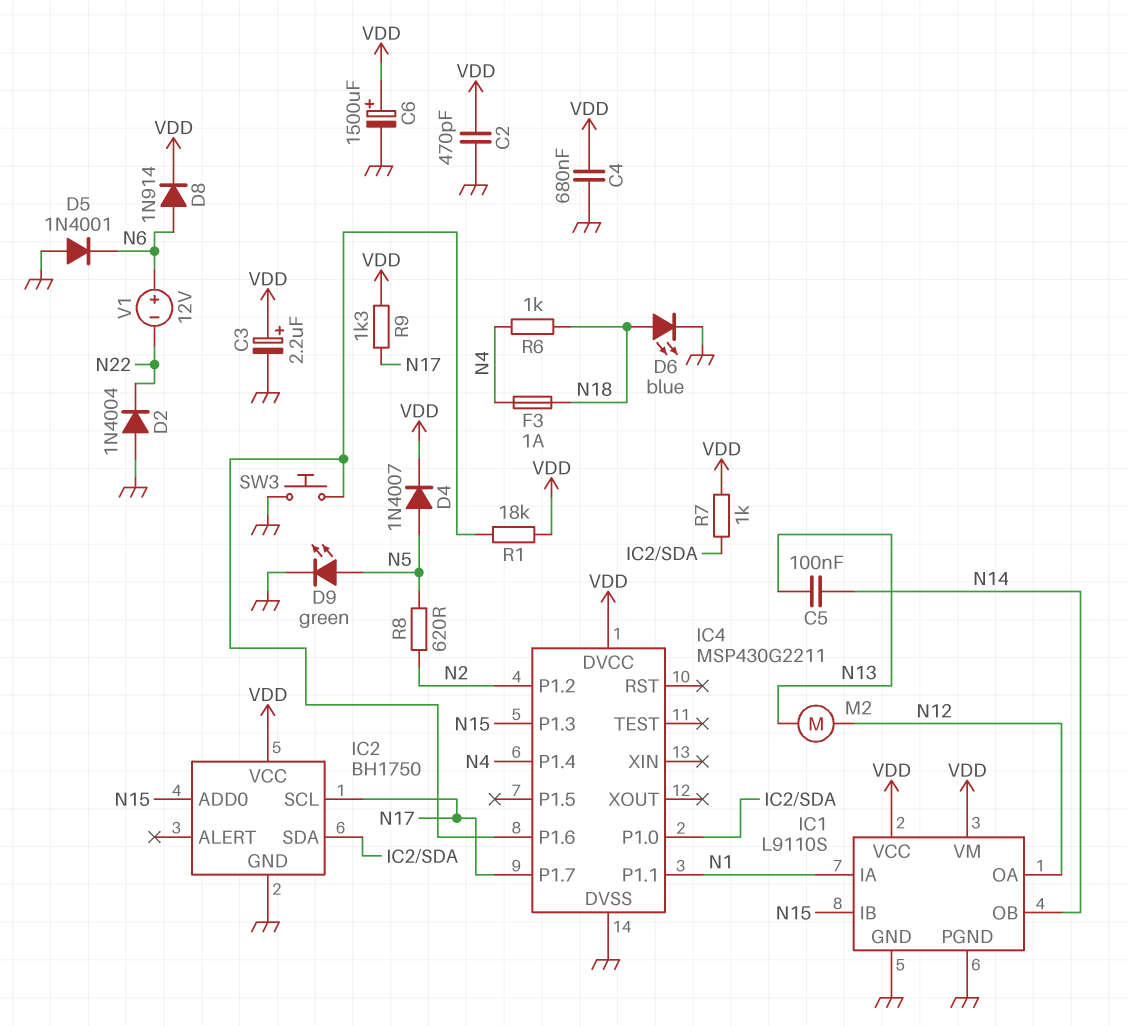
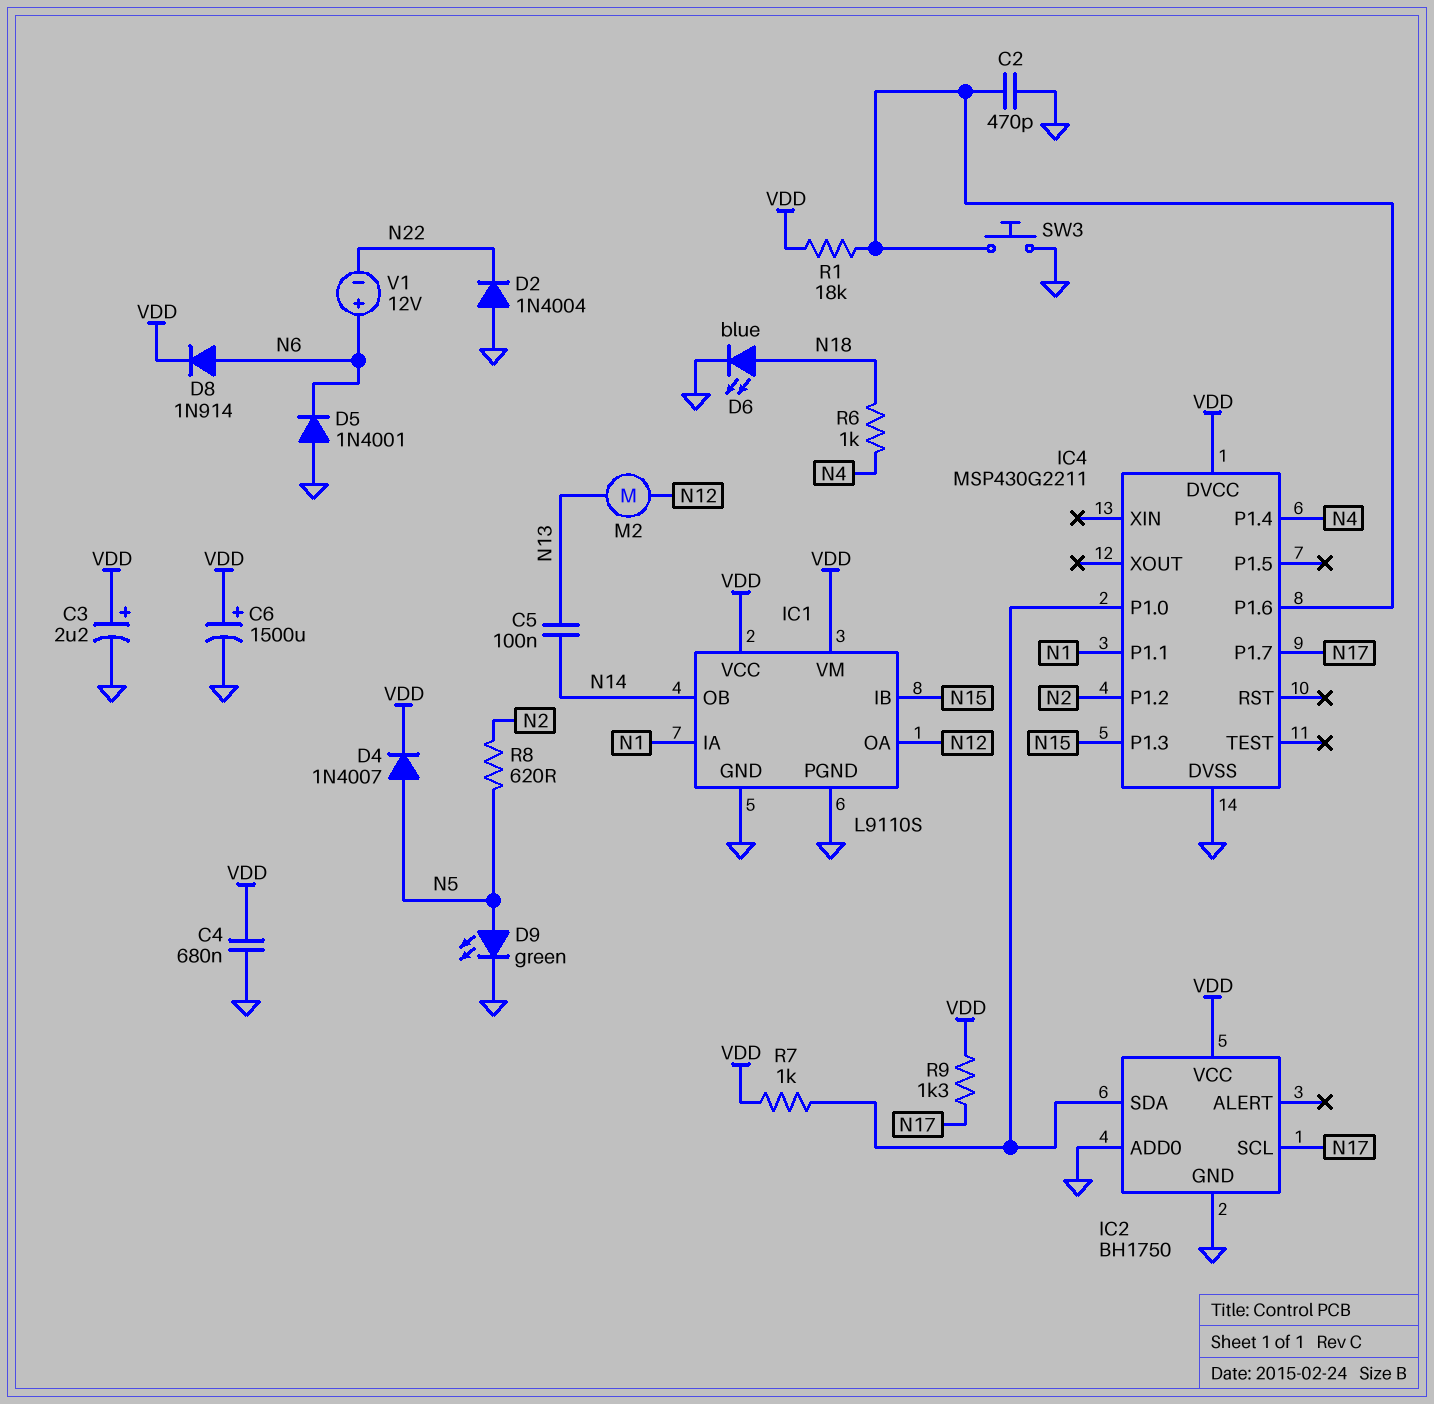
C2: 470pF (GND, VDD) -> 470pF (GND, IC4/P1.6)
F3: 1A (N4, N18) -> none
IC2 pin ADD0: N15 -> GND

